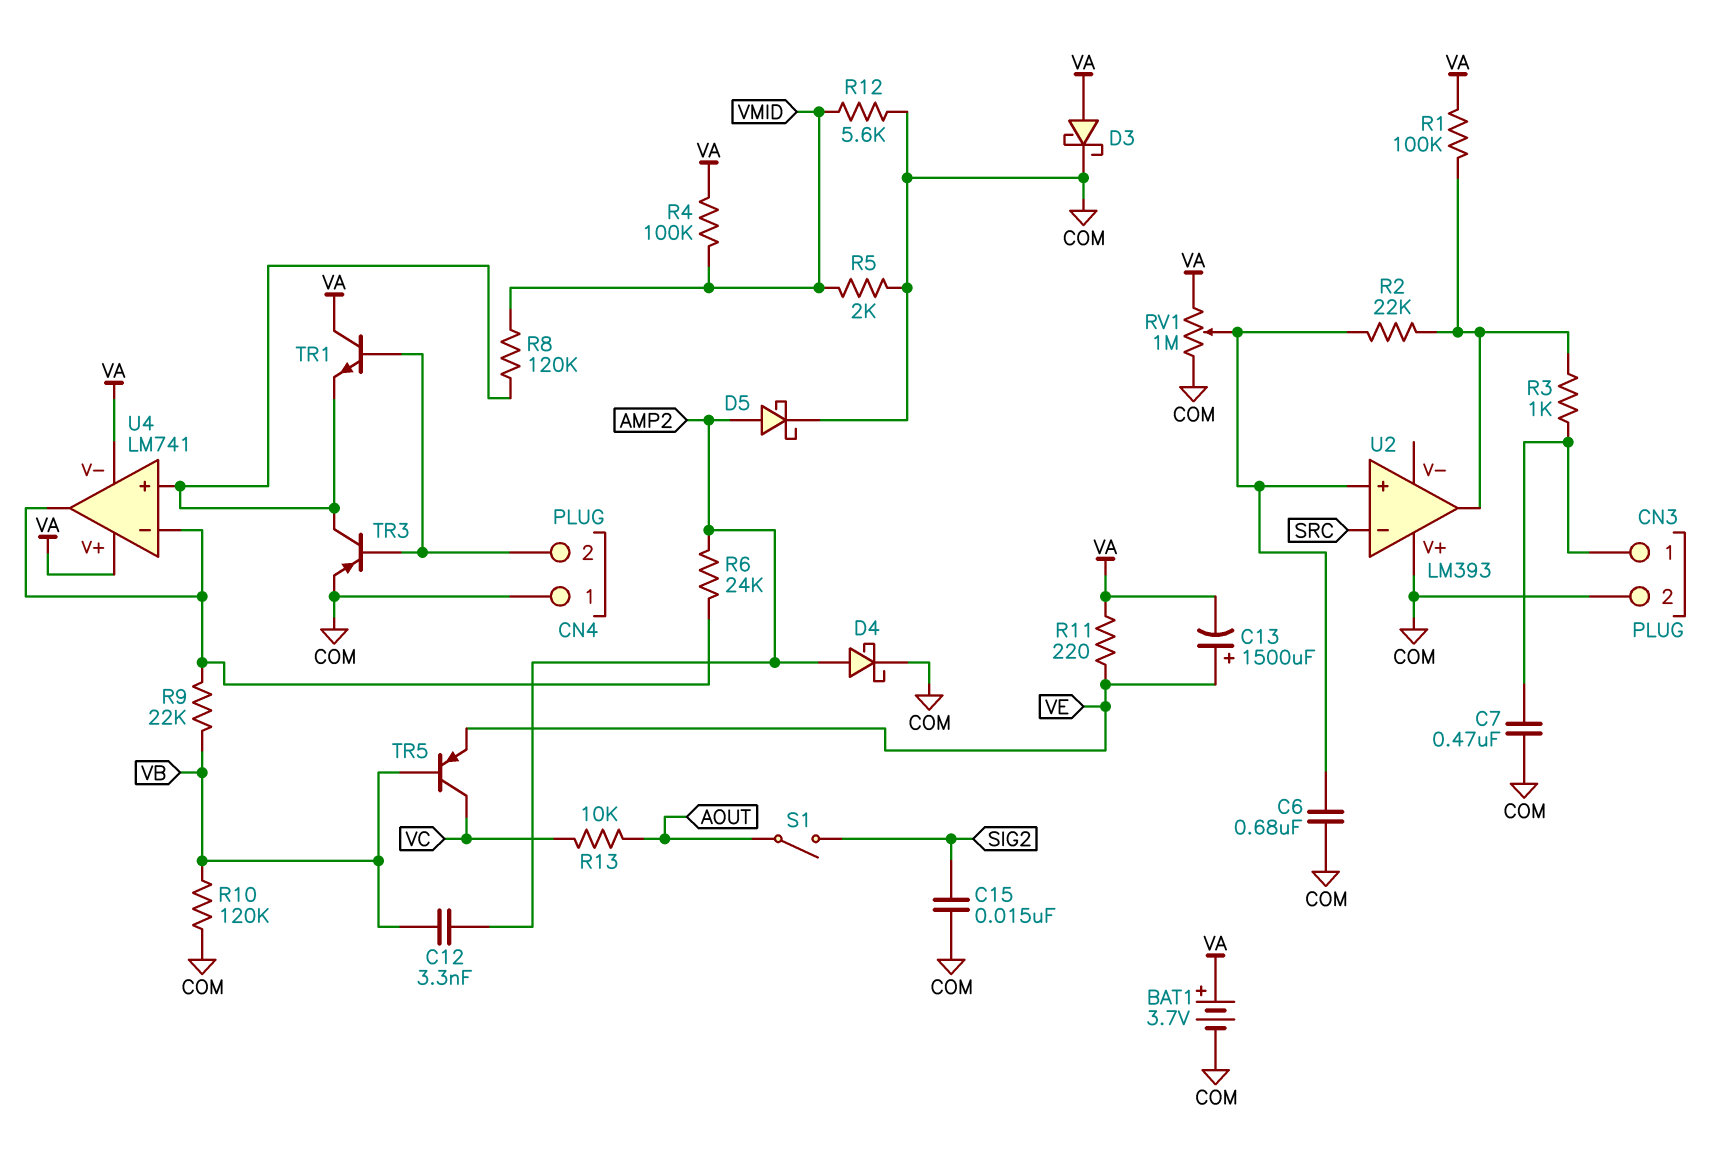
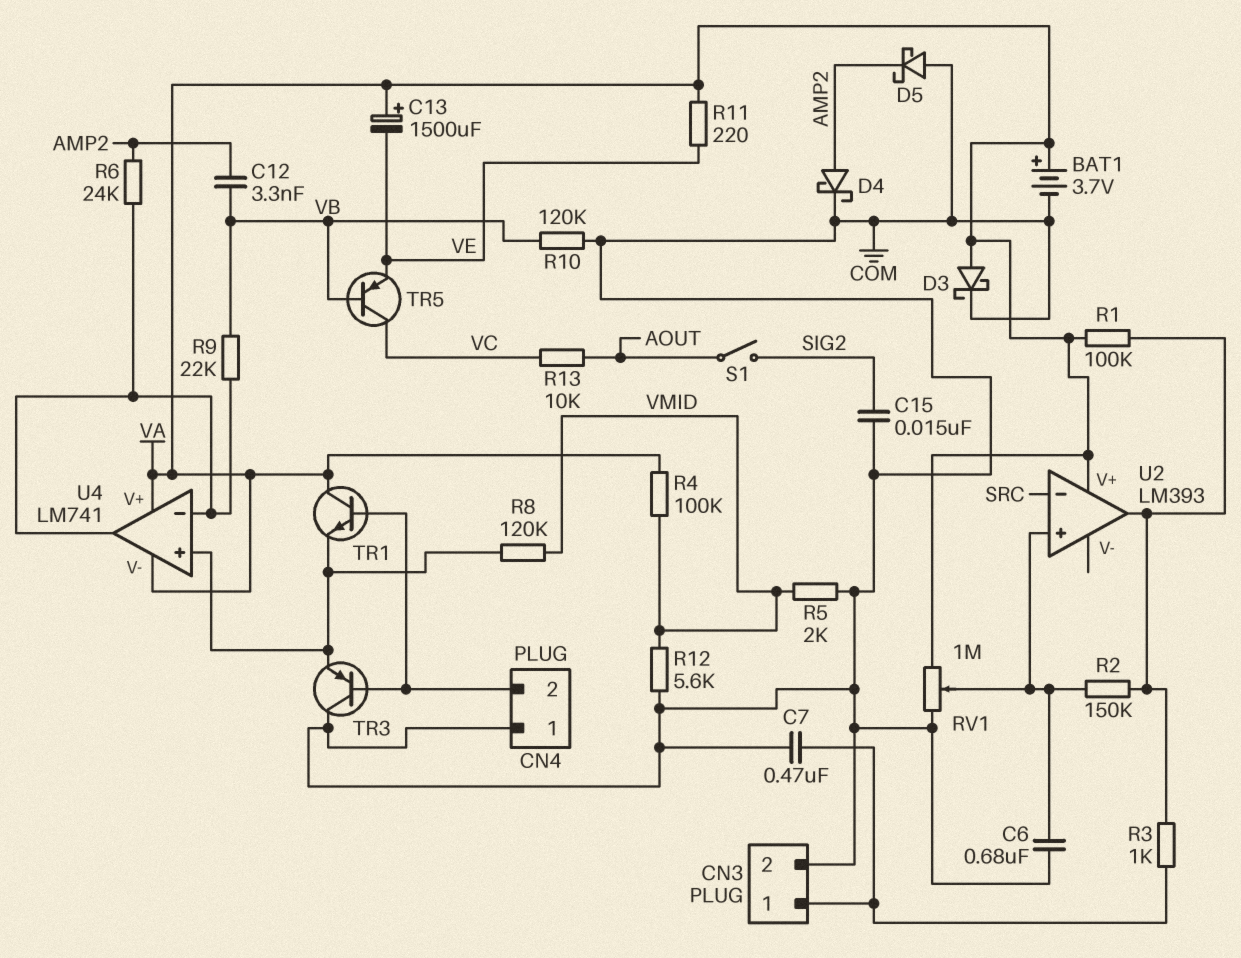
C13: 1500uF (plus VE, minus VA) -> 1500uF (plus VA, minus VE)
D5: schottky (A AMP2, K COM) -> schottky (A COM, K AMP2)
R2: 22k (U2/in+, U2/out) -> 150k (U2/in+, U2/out)
TR3: PNP (B CN4/2, C U4/in+, E COM) -> PNP (B CN4/2, C COM, E U4/in+)
U2 pin V+: COM -> VA

